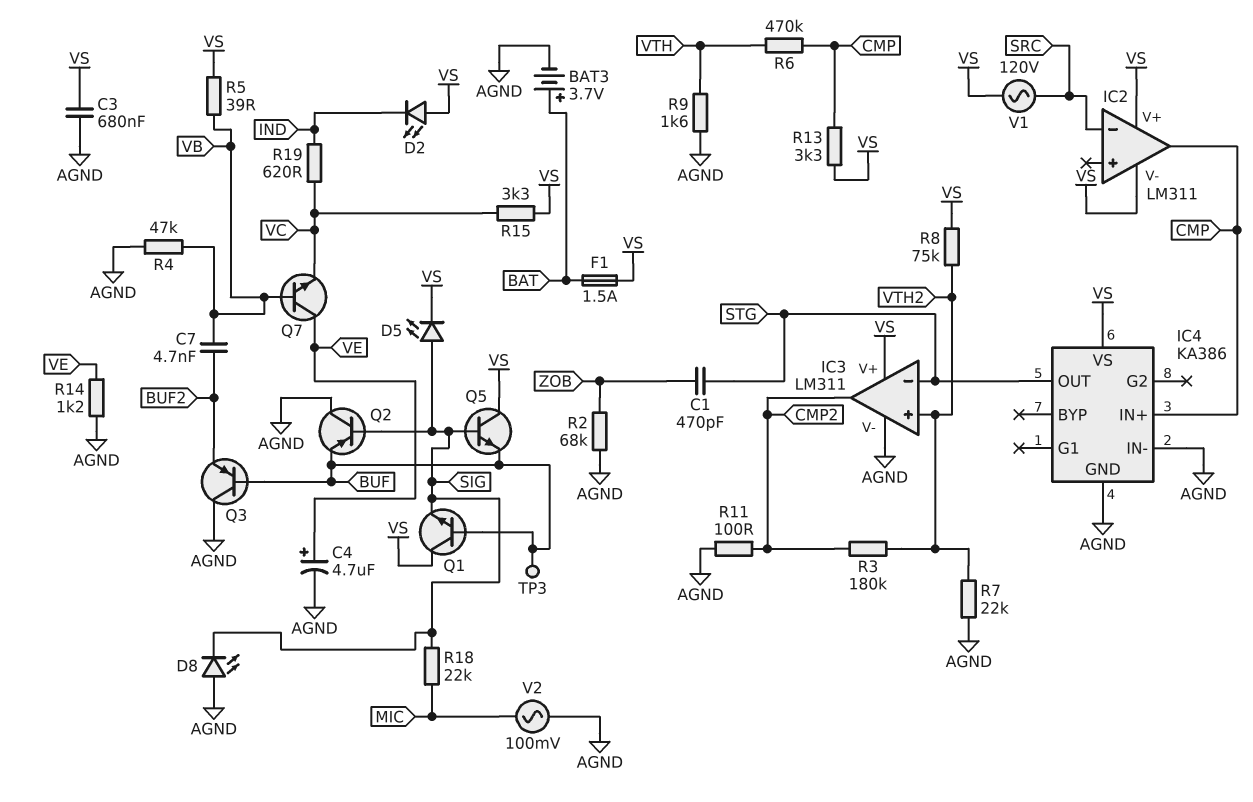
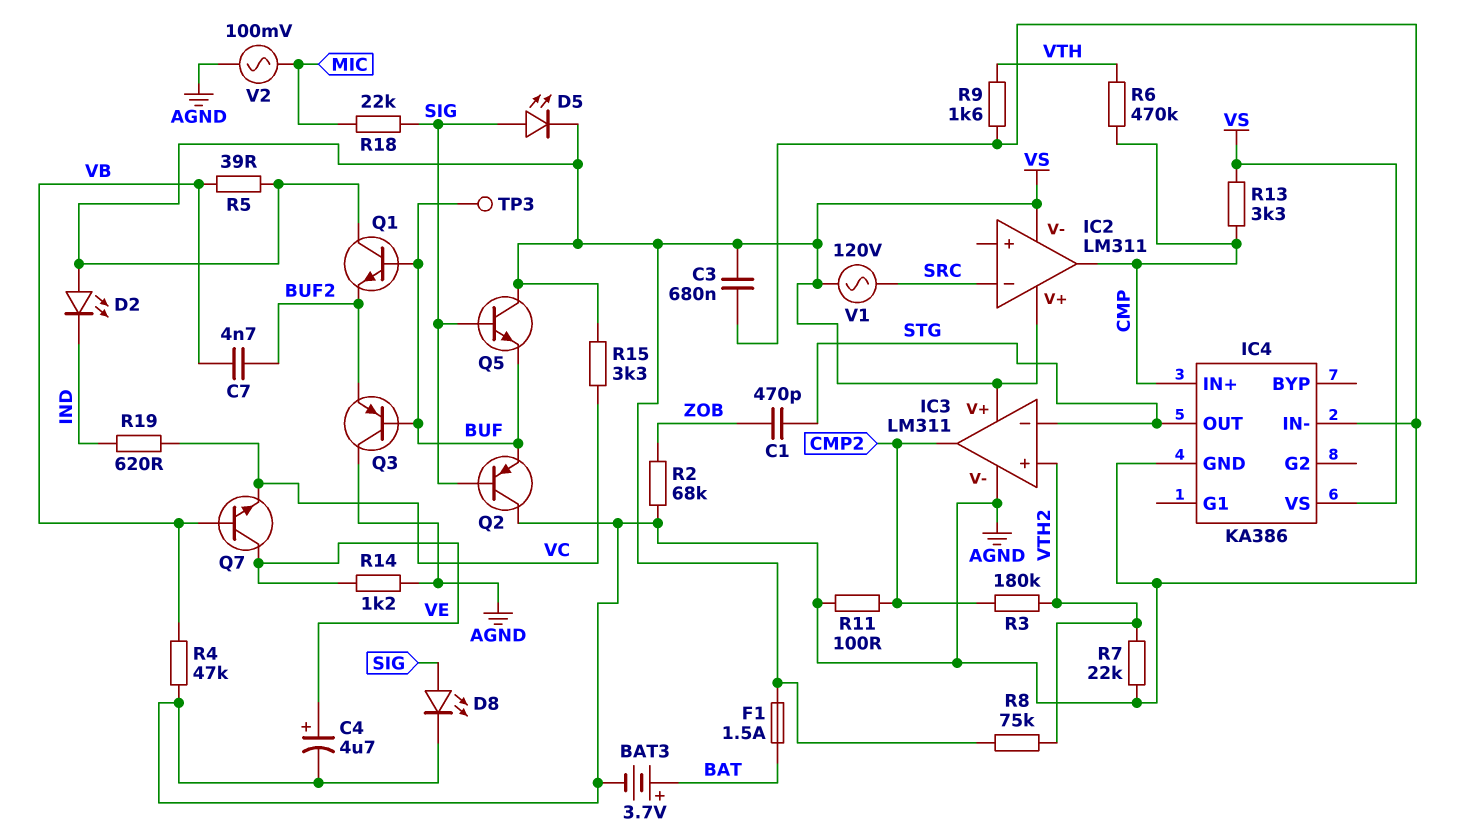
D8: LED (A AGND, K SIG) -> LED (A SIG, K AGND)
Q1: NPN (B BUF, C VS, E SIG) -> NPN (B BUF, C VS, E BUF2)

